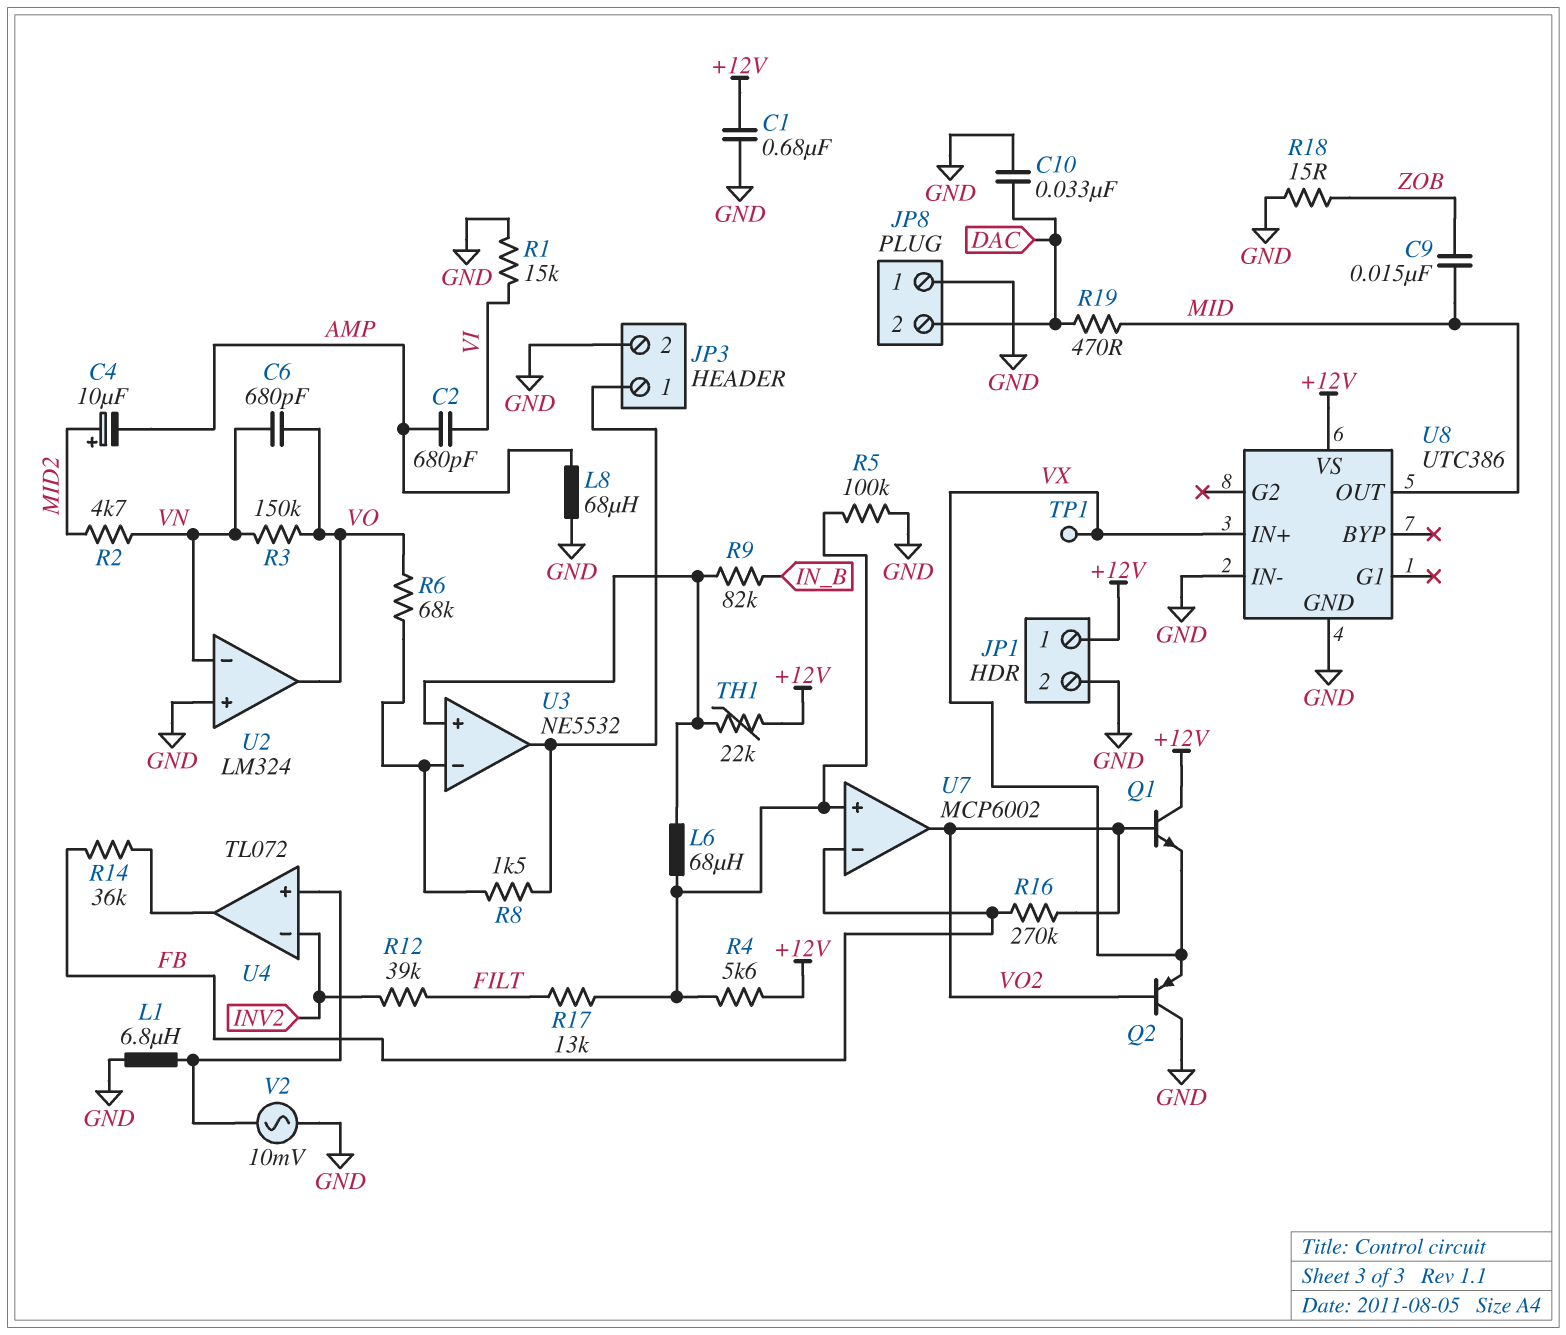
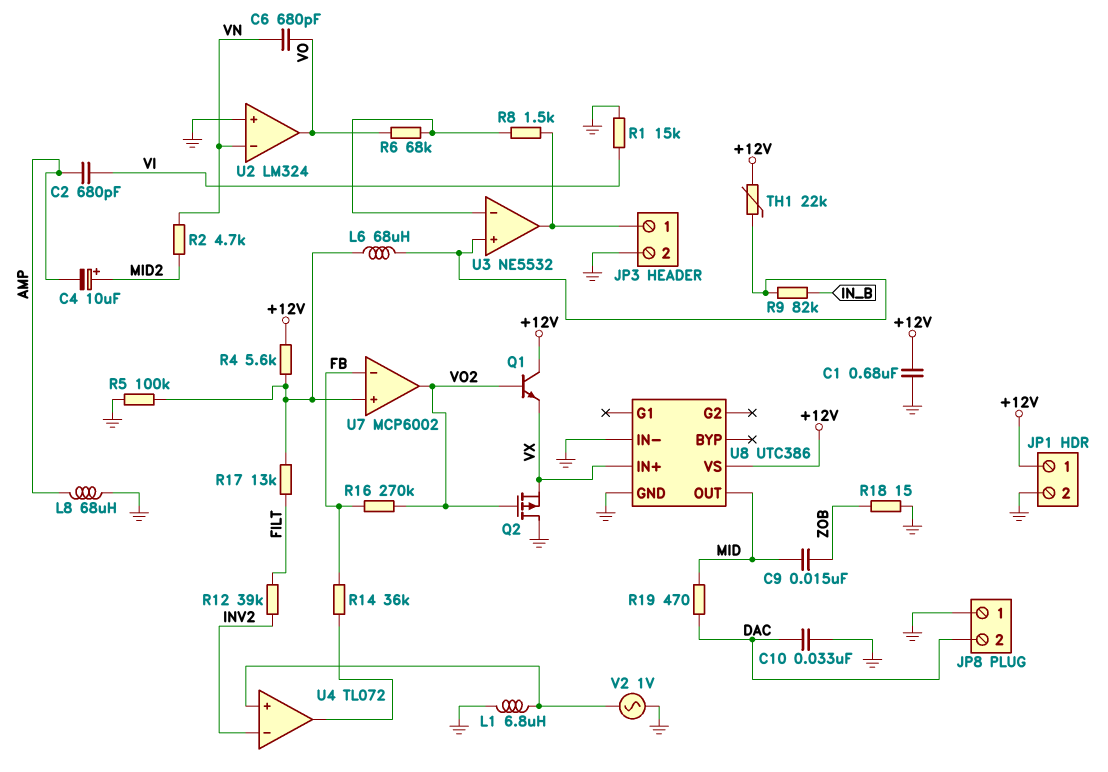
Q2: PNP (B VO2, C GND, E VX) -> PMOS (G VO2, D GND, S VX)
R3: 150k (VN, VO) -> none
TP1: test point (VX) -> none
V2: AC 10mV (GND, U4/in+) -> AC 1V (GND, U4/in+)

